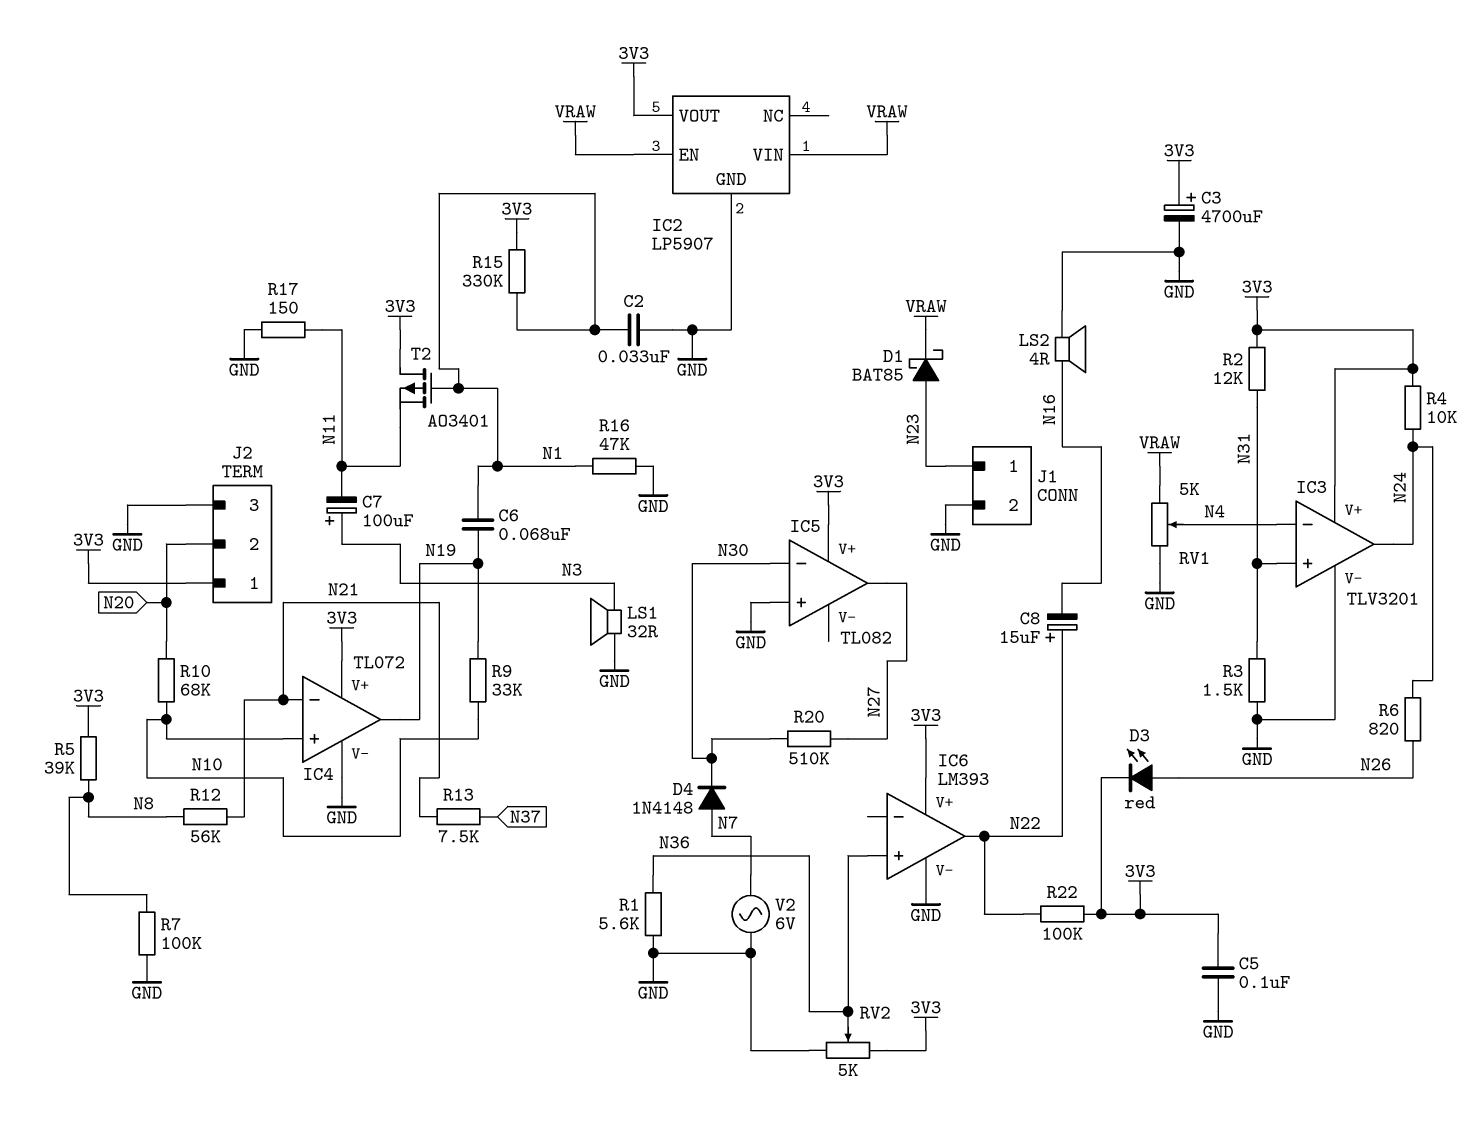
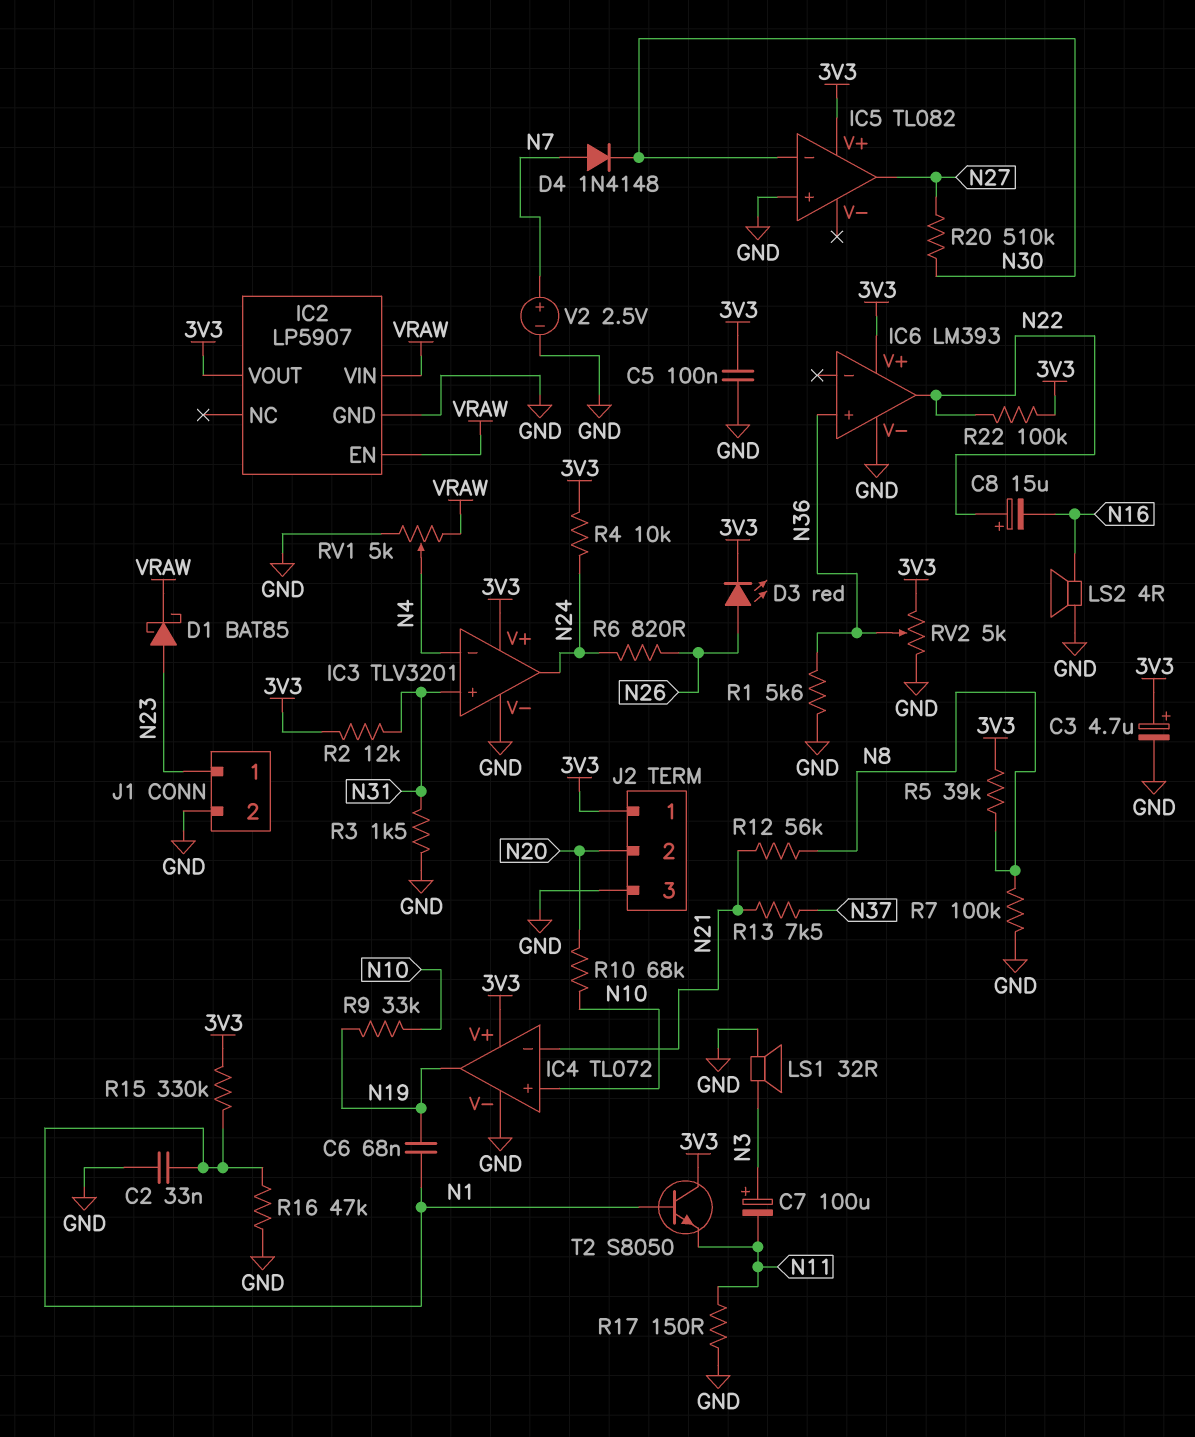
C3: 4700uF (plus 3V3, minus GND) -> 4.7uF (plus 3V3, minus GND)
T2: PMOS AO3401 (G N1, D 3V3, S N11) -> NPN S8050 (B N1, C 3V3, E N11)
V2: AC 6V (GND, N7) -> 2.5V (plus N7, minus GND)

